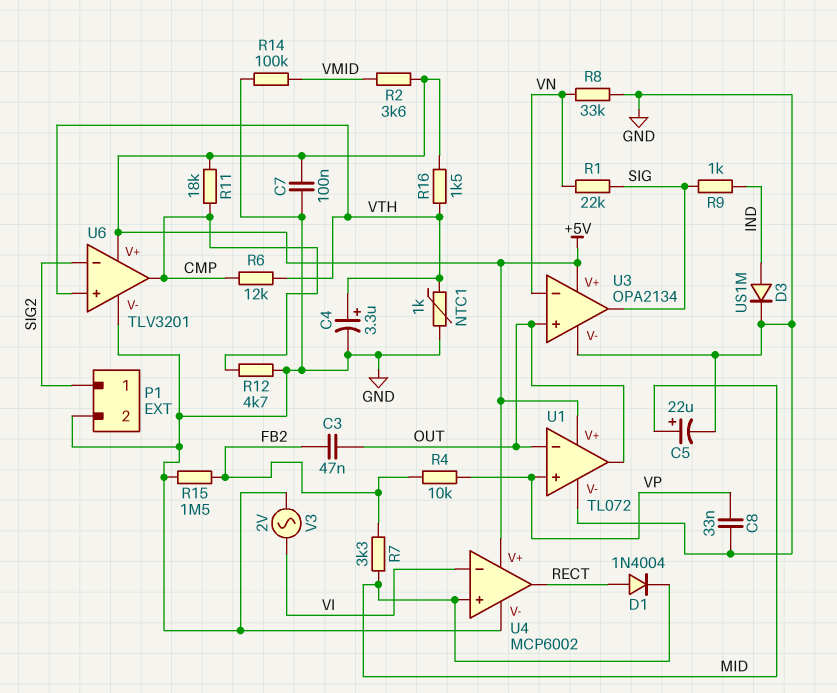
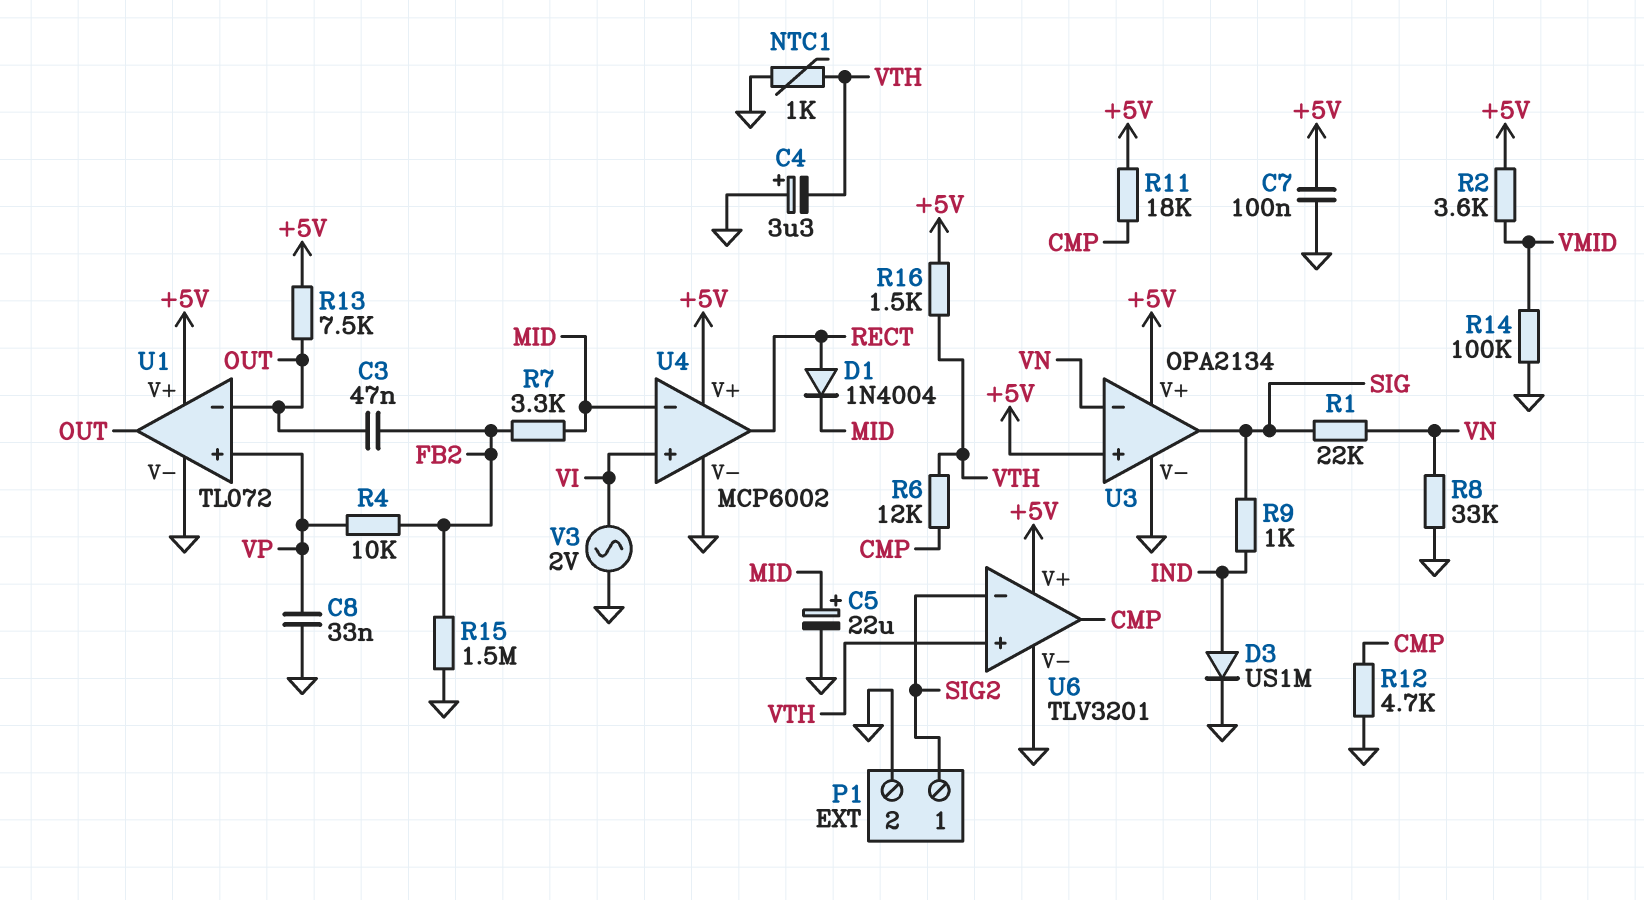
C4: 3.3uF (plus VTH, minus GND) -> 3.3uF (plus GND, minus VTH)
R13: none -> 7.5k (+5V, OUT)
U3 pin in+: OUT -> +5V
U4 pin in+: MID -> VI
U4 pin in-: VI -> MID

